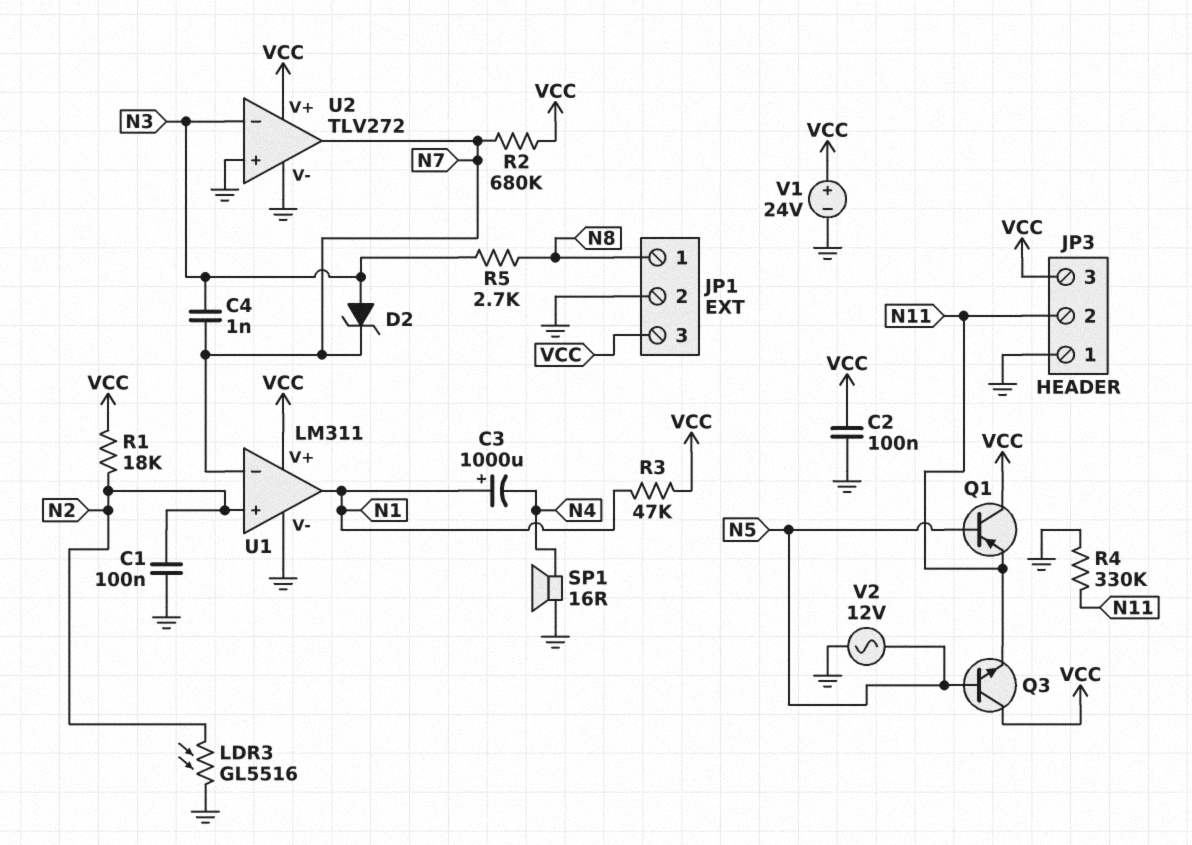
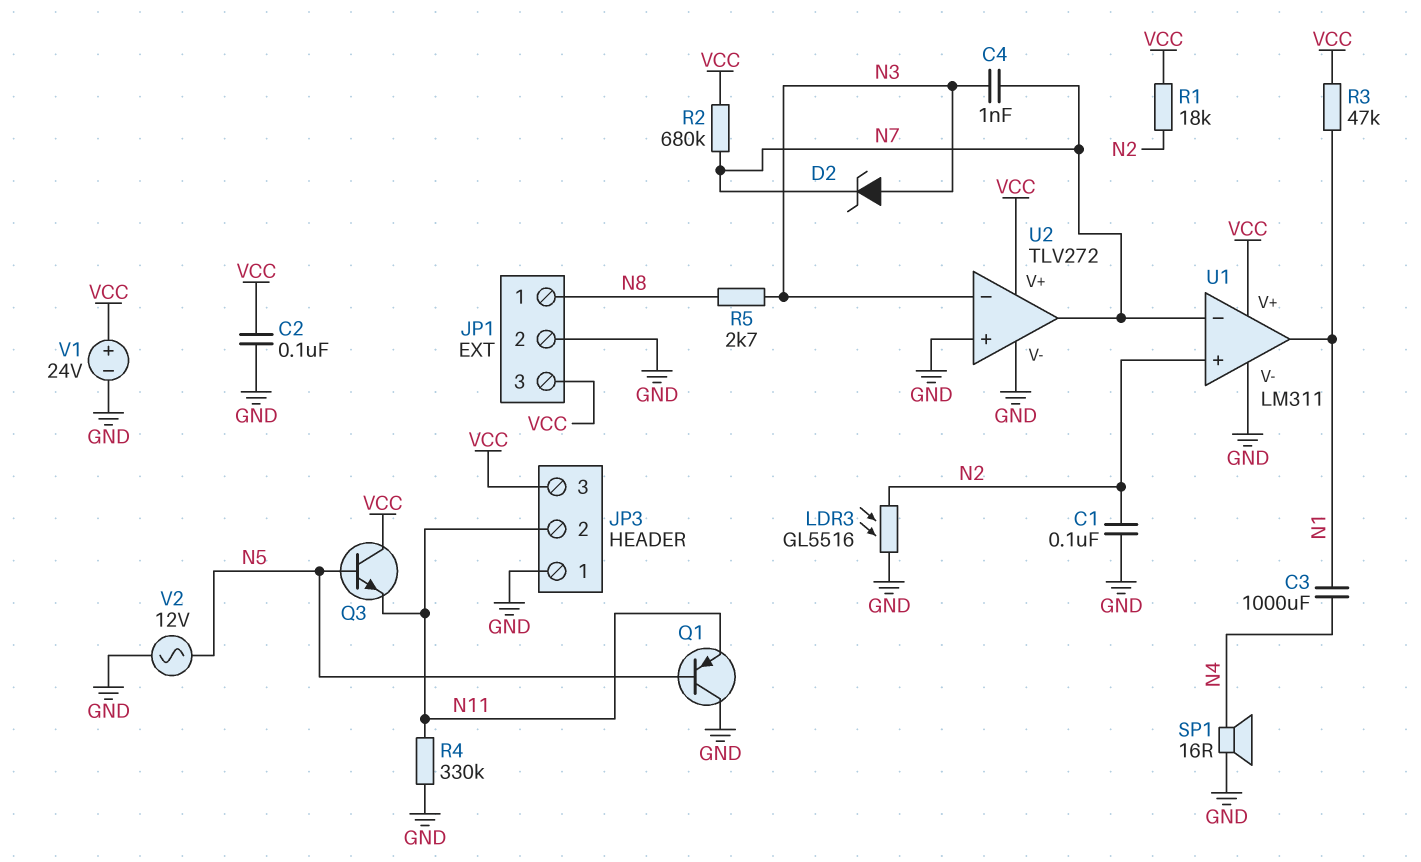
C3: 1000uF (plus N1, minus N4) -> 1000uF (N1, N4)
Q1: PNP (B N5, C VCC, E N11) -> PNP (B N5, C GND, E N11)

